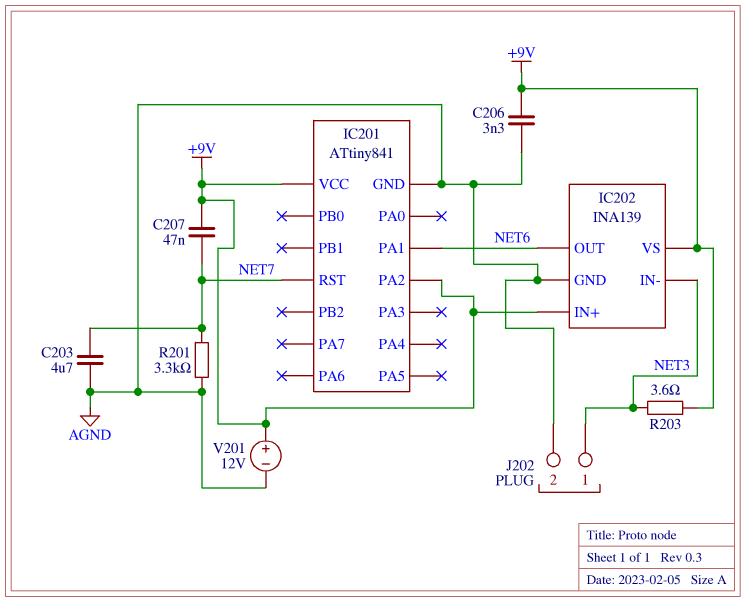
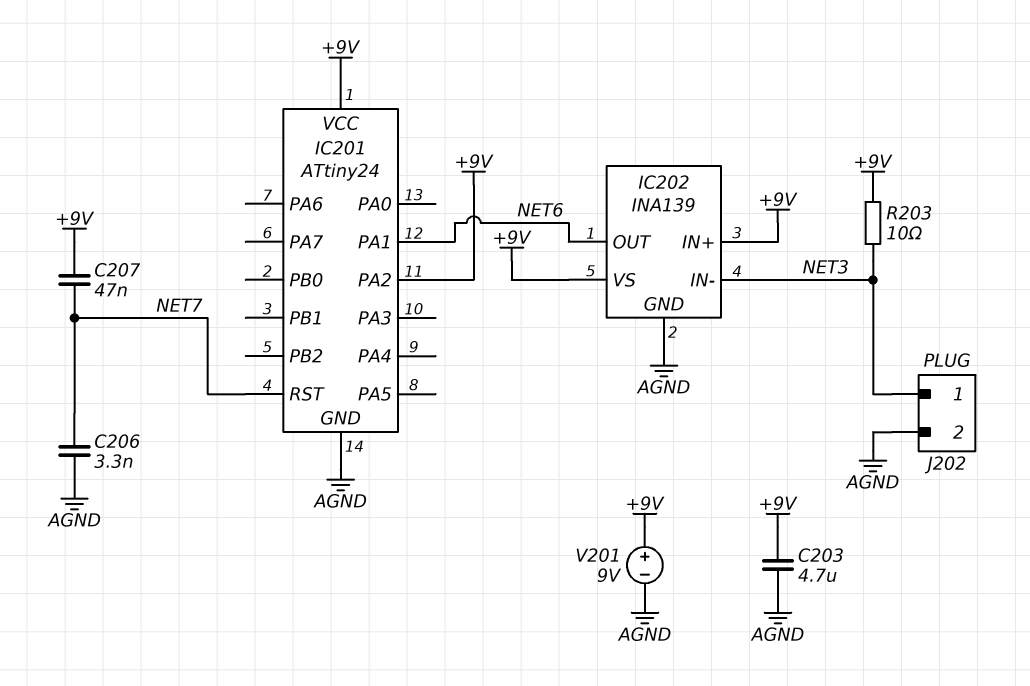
C203: 4.7uF (AGND, NET7) -> 4.7uF (+9V, AGND)
C206: 3.3nF (+9V, AGND) -> 3.3nF (AGND, NET7)
IC201: ATtiny841 -> ATtiny24
R201: 3.3k (AGND, NET7) -> none
R203: 3.6 (+9V, NET3) -> 10 (+9V, NET3)
V201: 12V (plus +9V, minus AGND) -> 9V (plus +9V, minus AGND)

